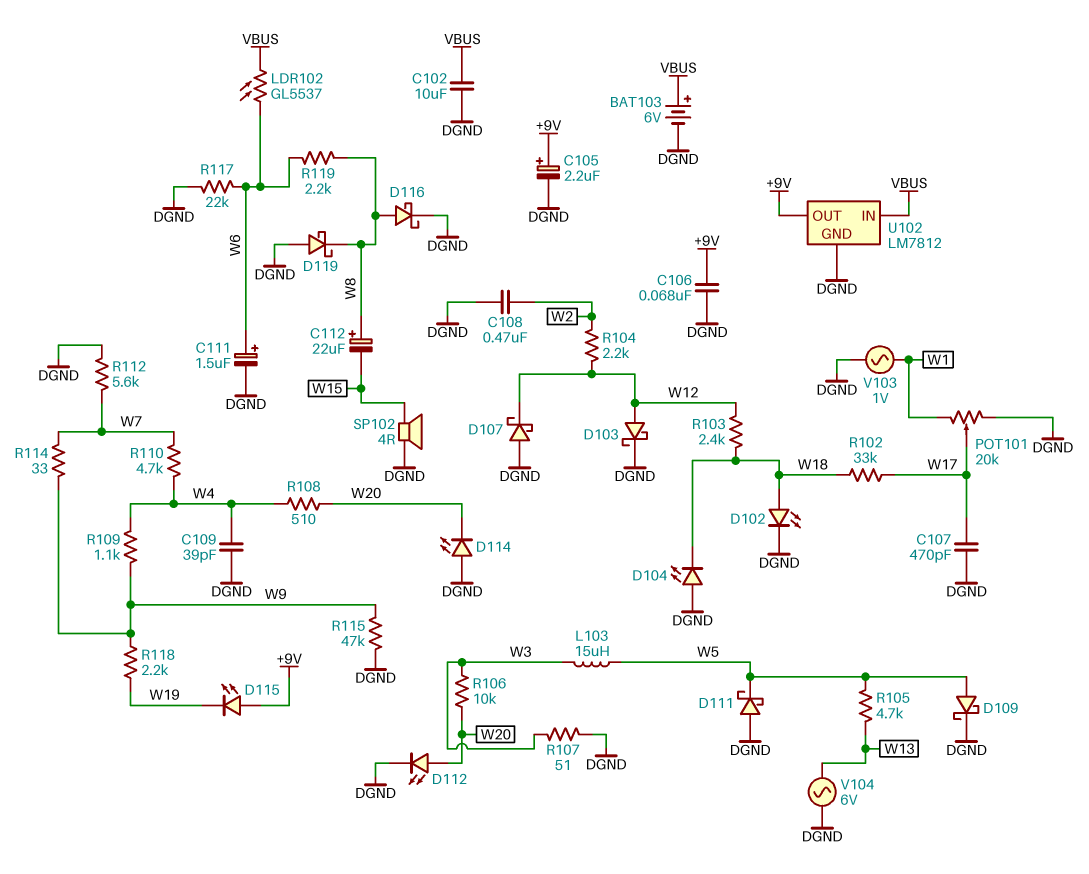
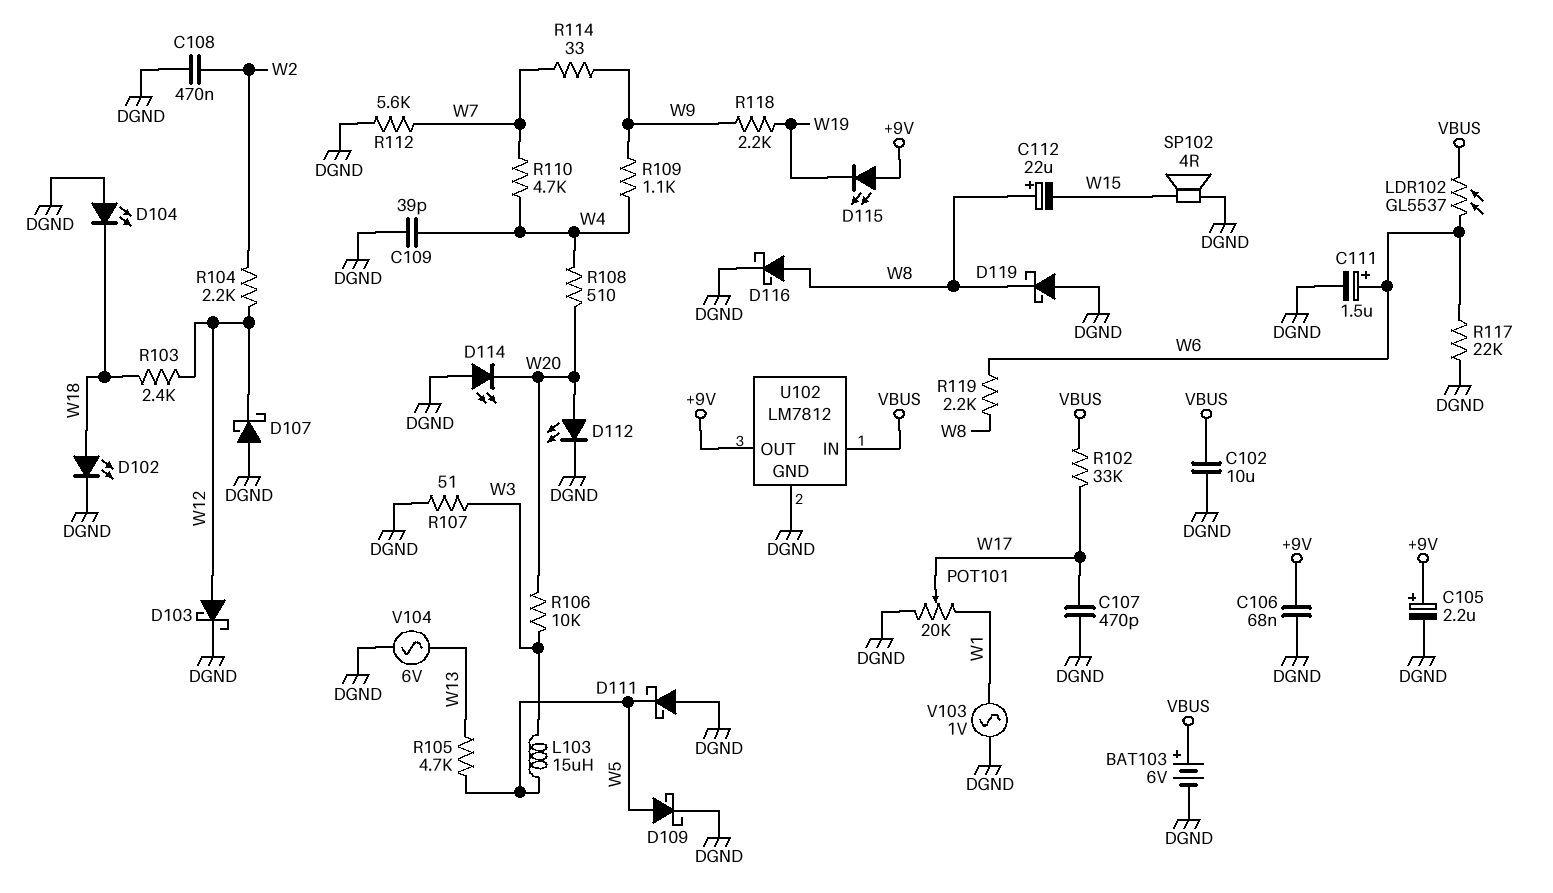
R102: 33k (W17, W18) -> 33k (VBUS, W17)
R115: 47k (DGND, W9) -> none

